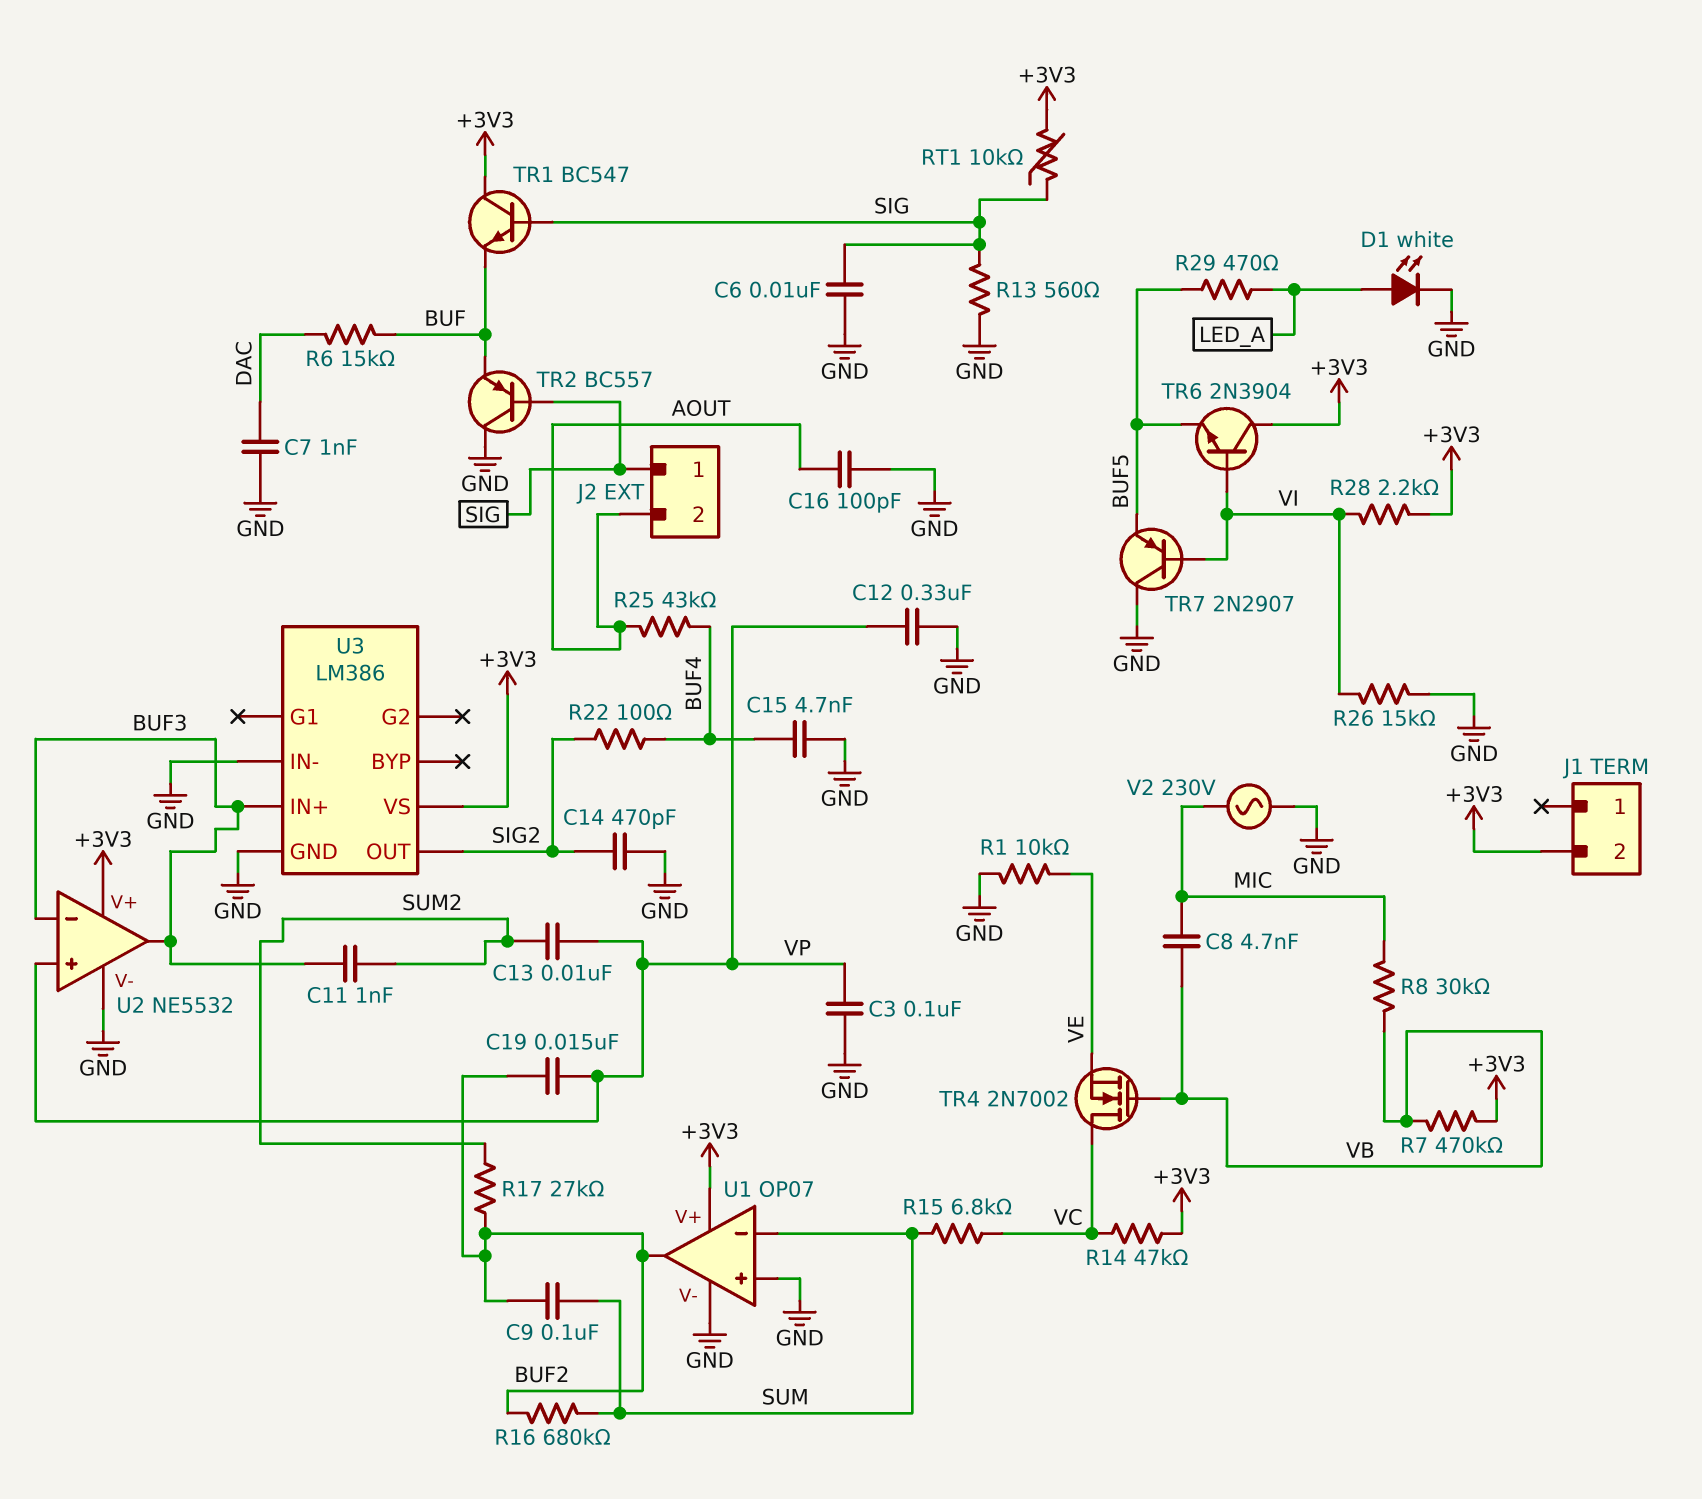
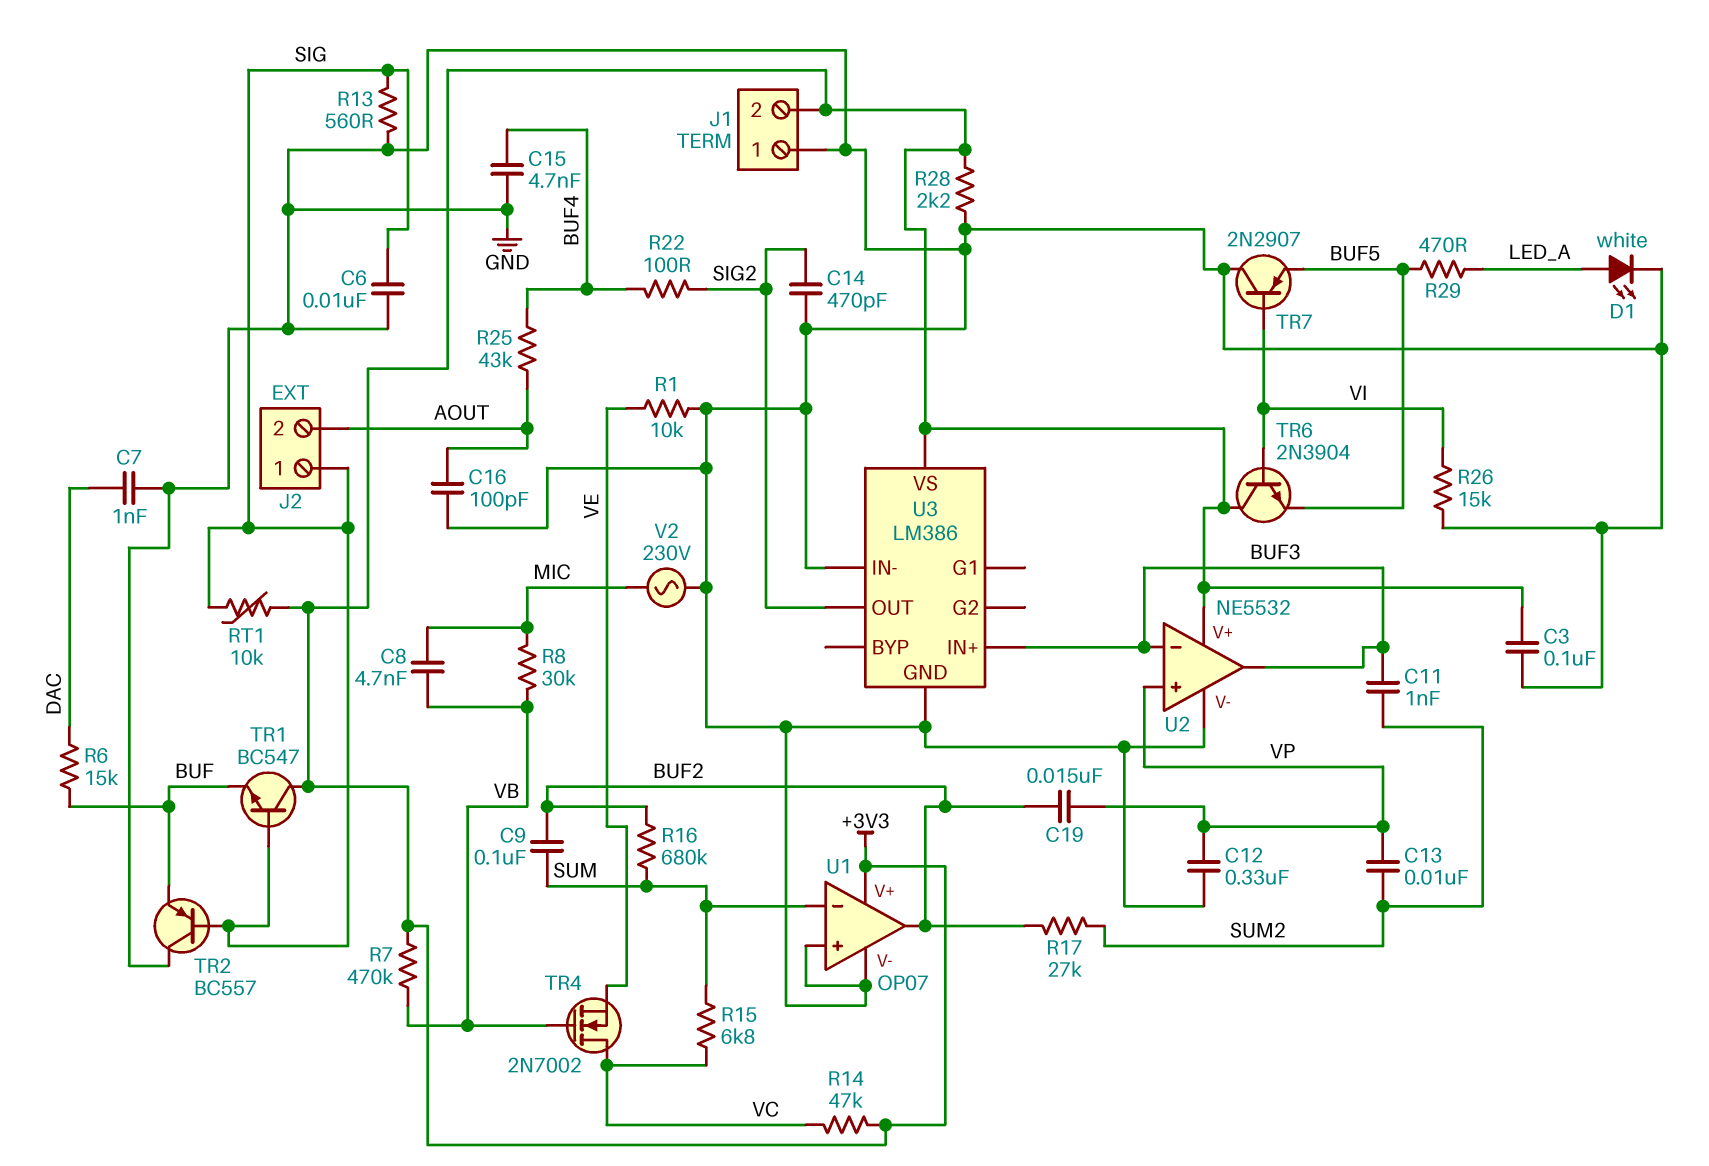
C3: 100nF (GND, VP) -> 100nF (+3V3, GND)
J1 pin 1: none -> GND
R28: 2.2k (+3V3, VI) -> 2.2k (+3V3, GND)

